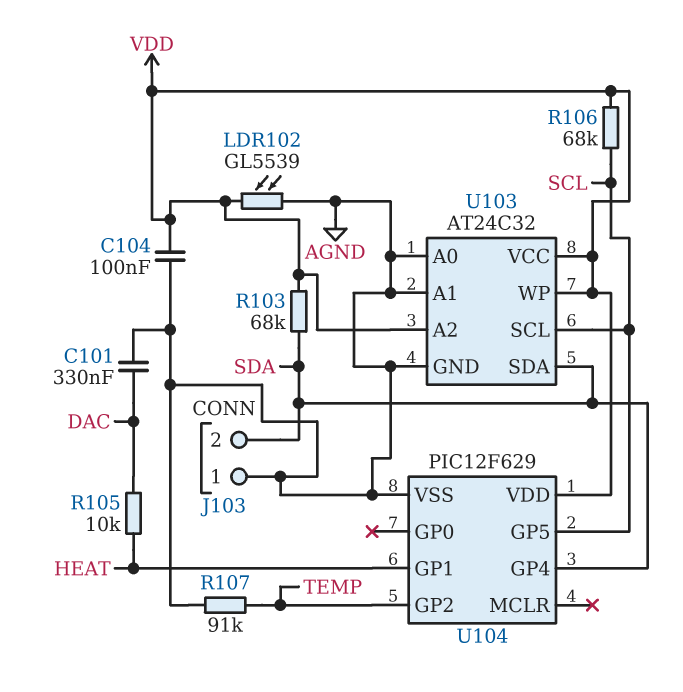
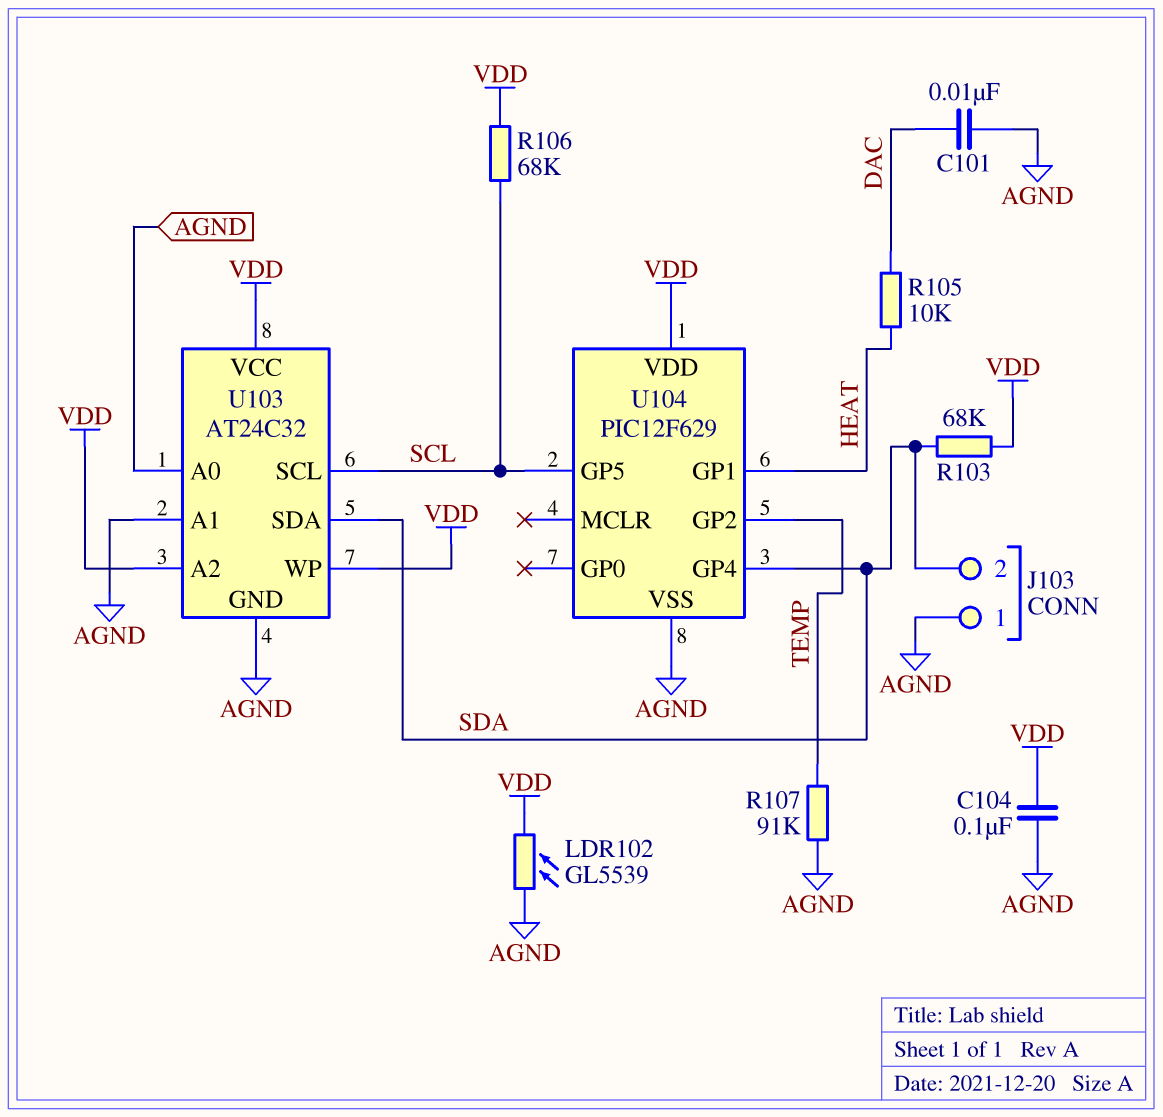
C101: 330nF (AGND, DAC) -> 10nF (AGND, DAC)

